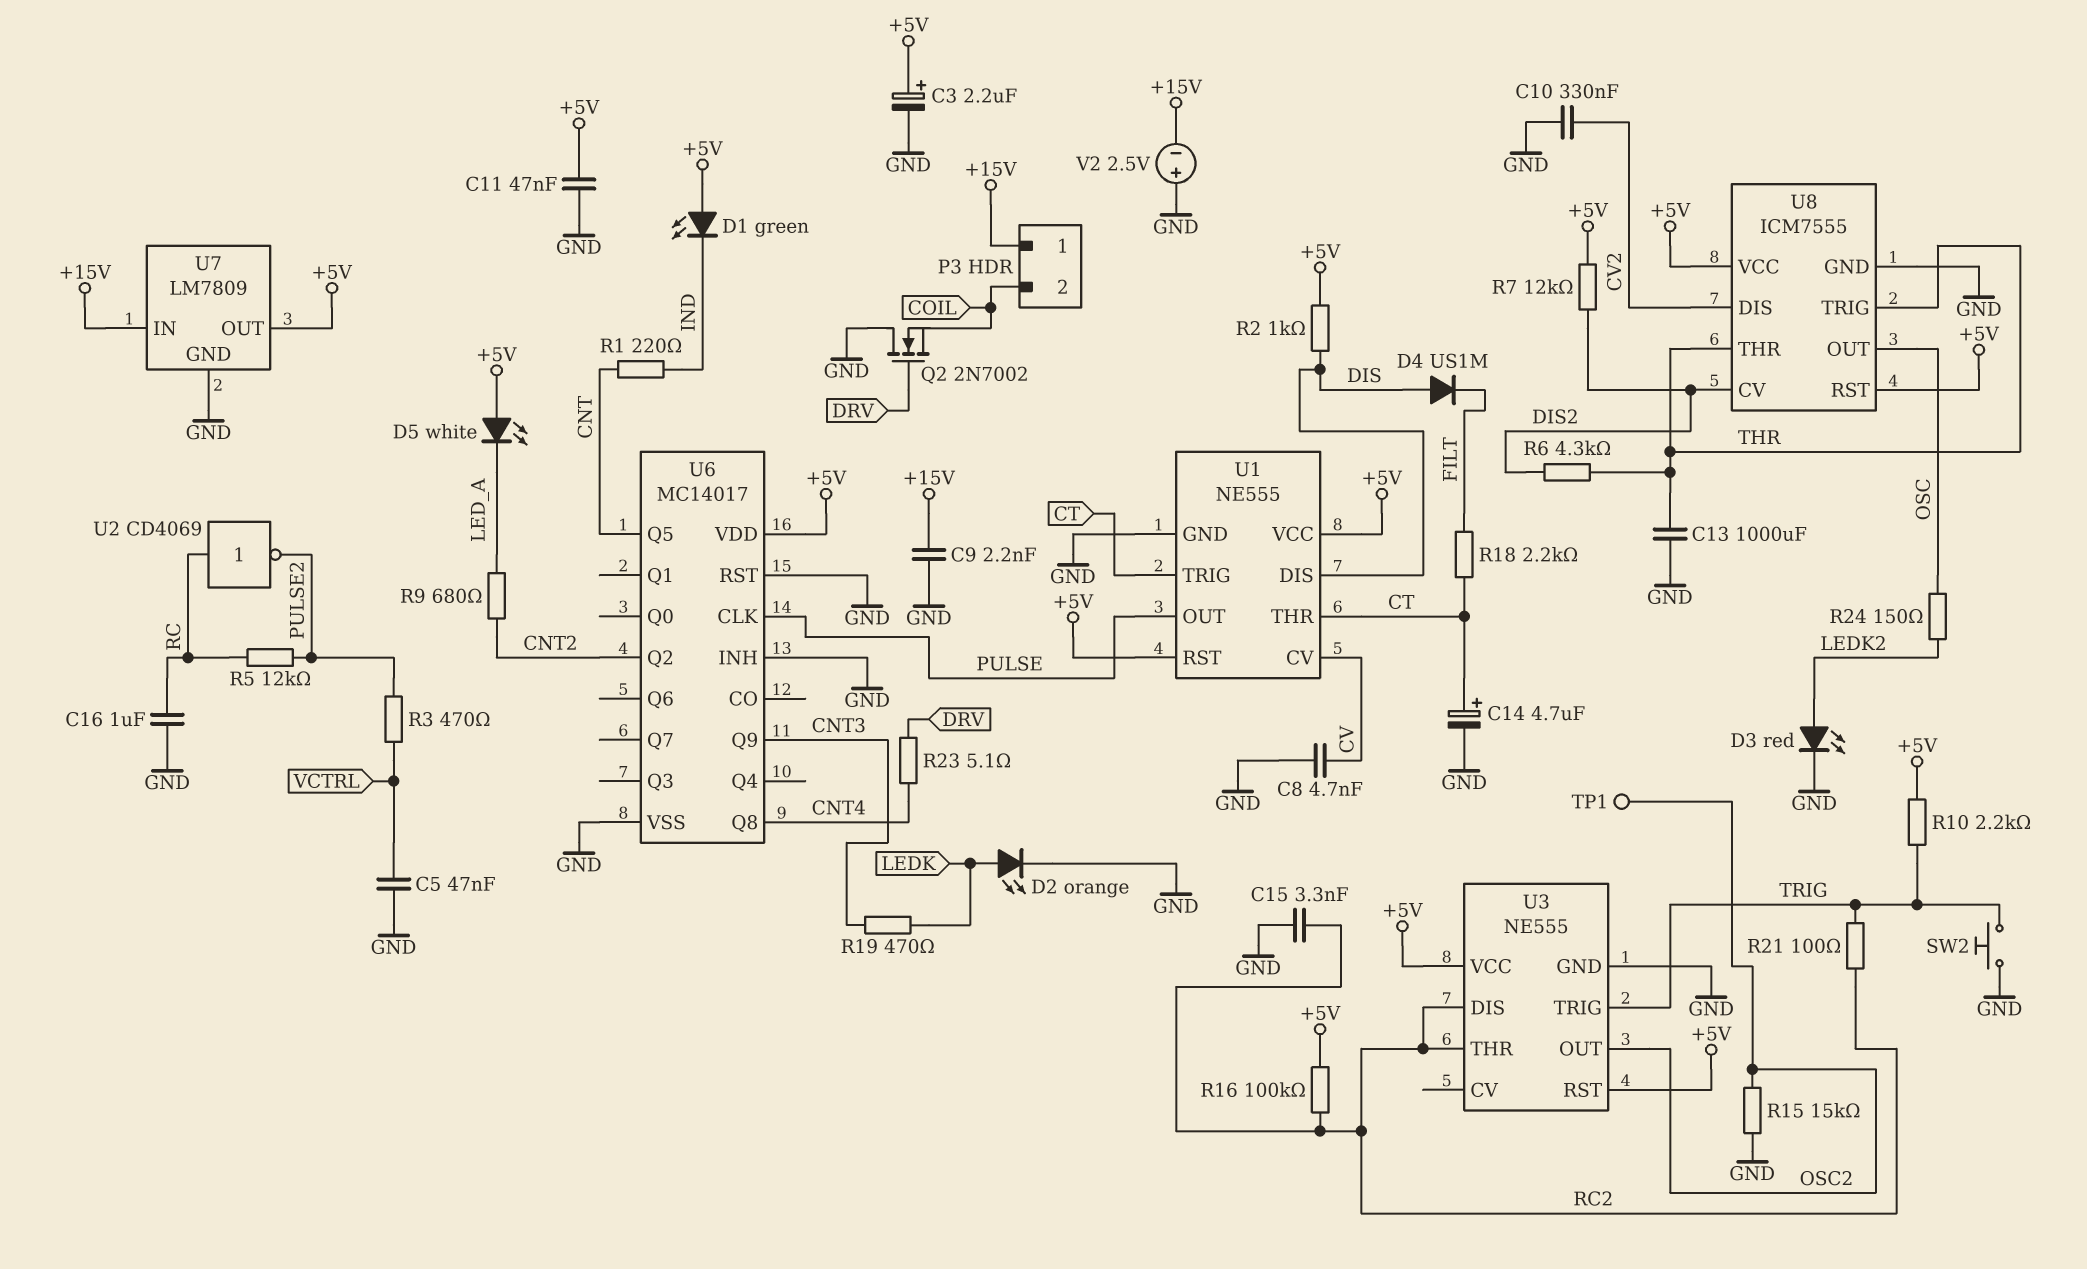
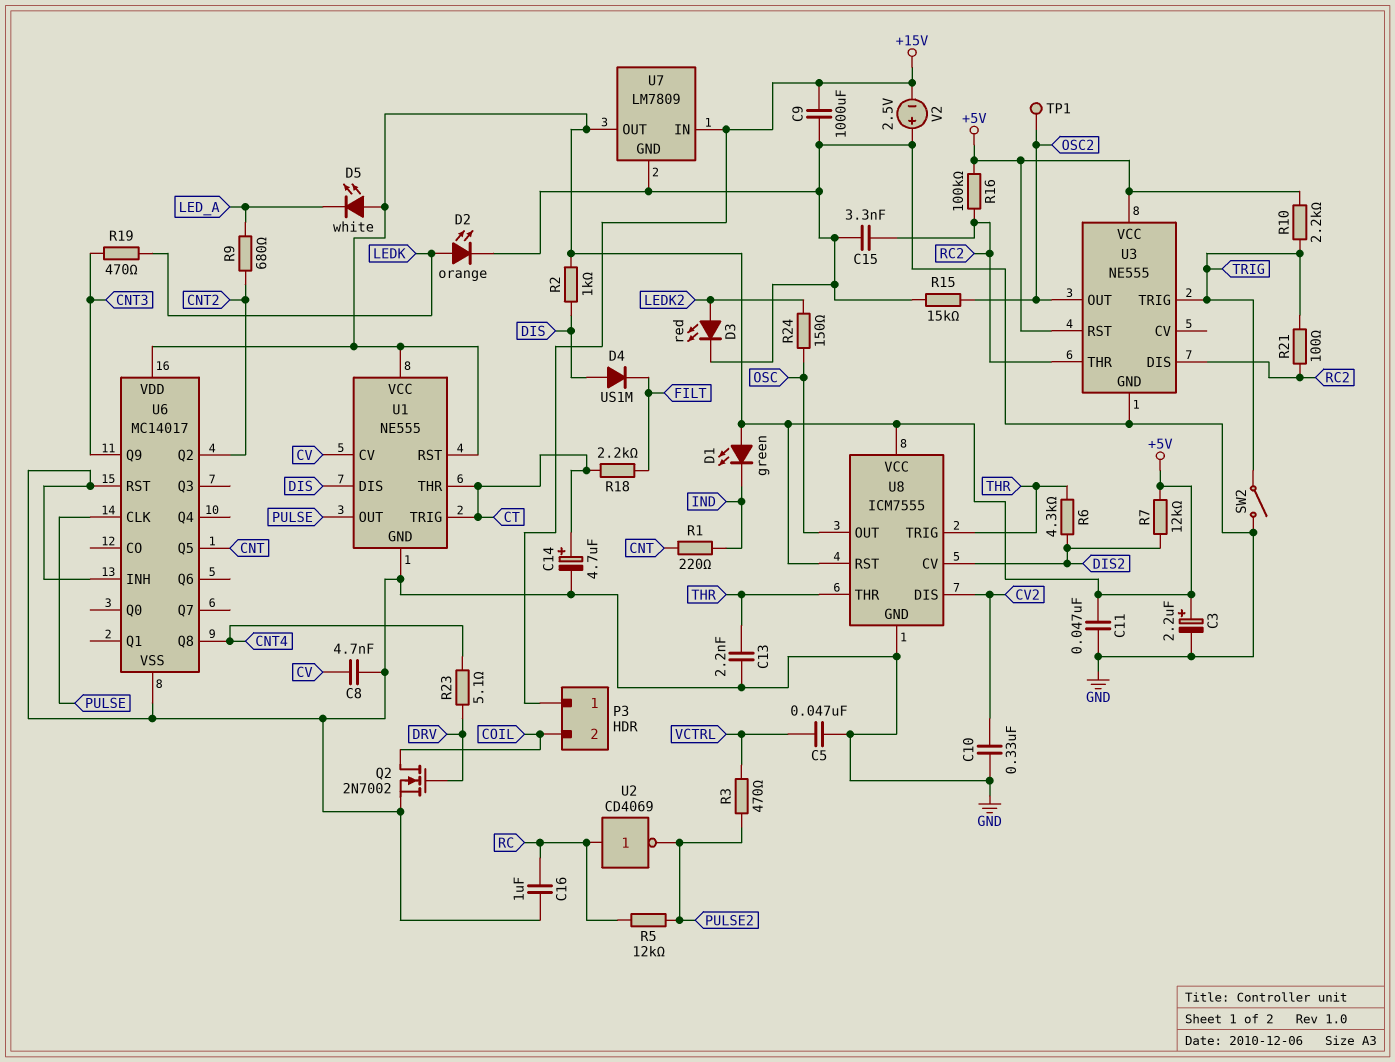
C9: 2.2nF (+15V, GND) -> 1000uF (+15V, GND)
C13: 1000uF (GND, THR) -> 2.2nF (GND, THR)
Q2: NMOS 2N7002 (G DRV, D GND, S COIL) -> NMOS 2N7002 (G DRV, D COIL, S GND)
SW2: button (GND, TRIG) -> switch (GND, TRIG)

